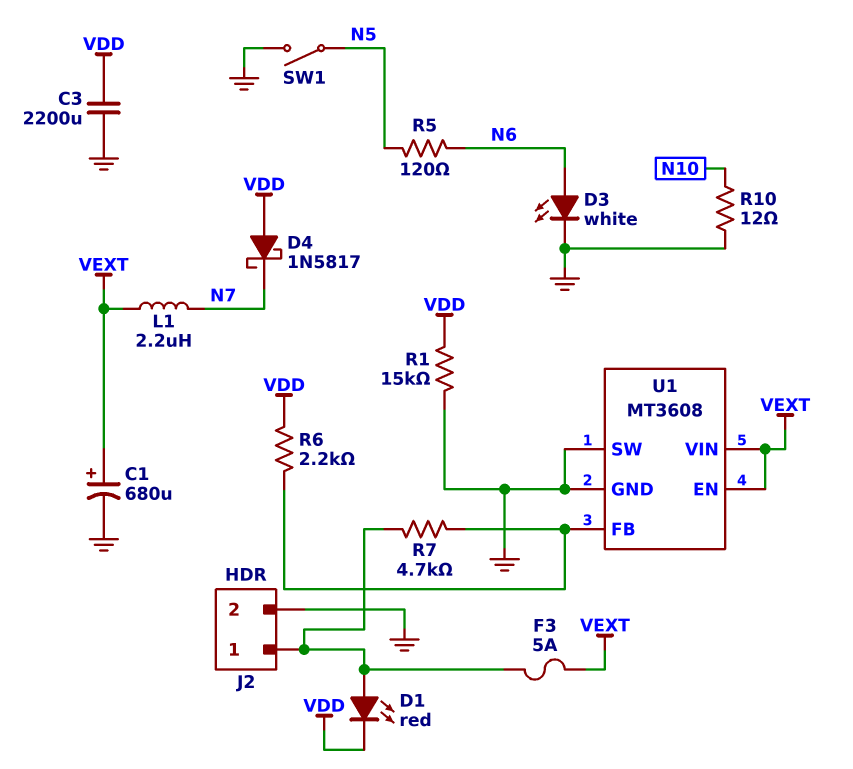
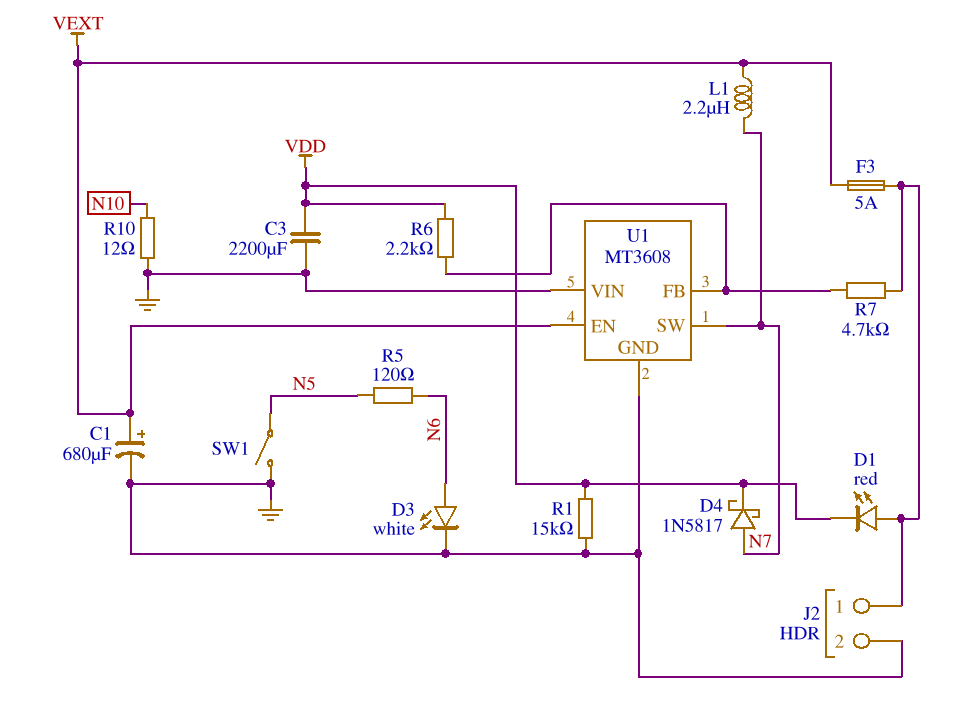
D4: schottky 1N5817 (A VDD, K N7) -> schottky 1N5817 (A N7, K VDD)
U1 pin SW: GND -> N7
U1 pin VIN: VEXT -> GND

